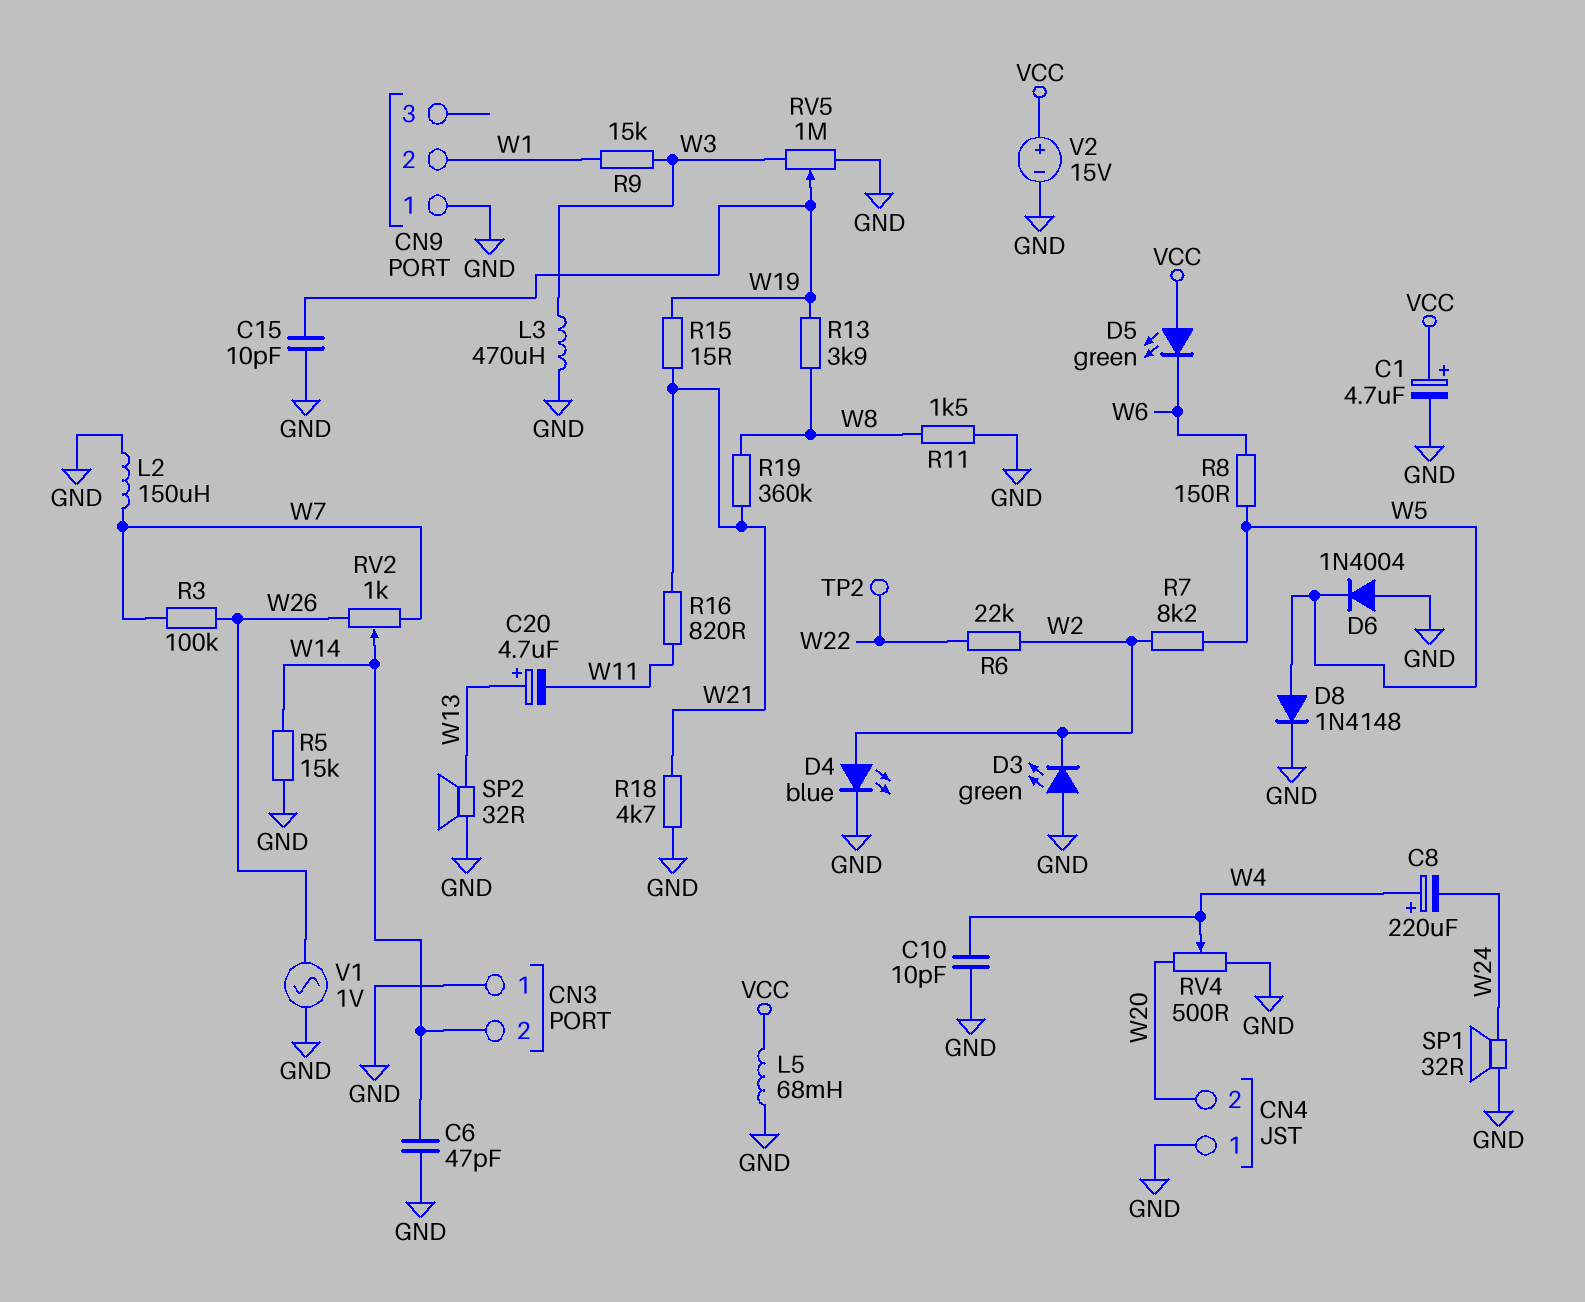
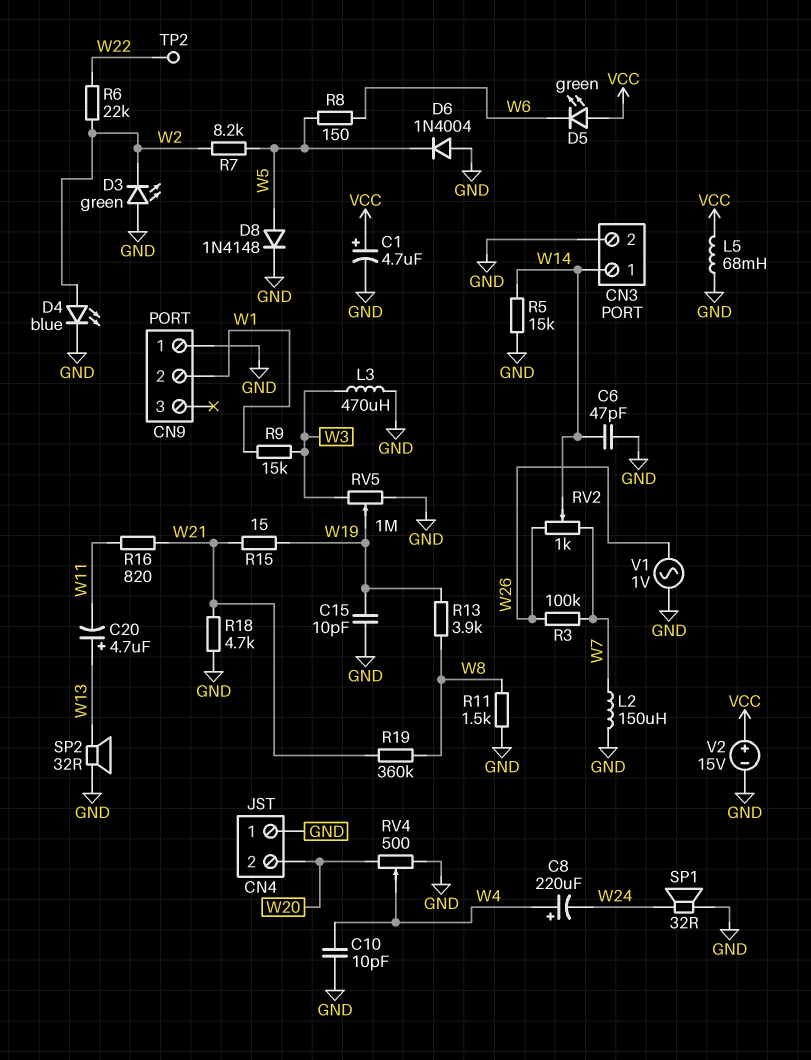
CN3 pin 1: GND -> W14
CN3 pin 2: W14 -> GND

